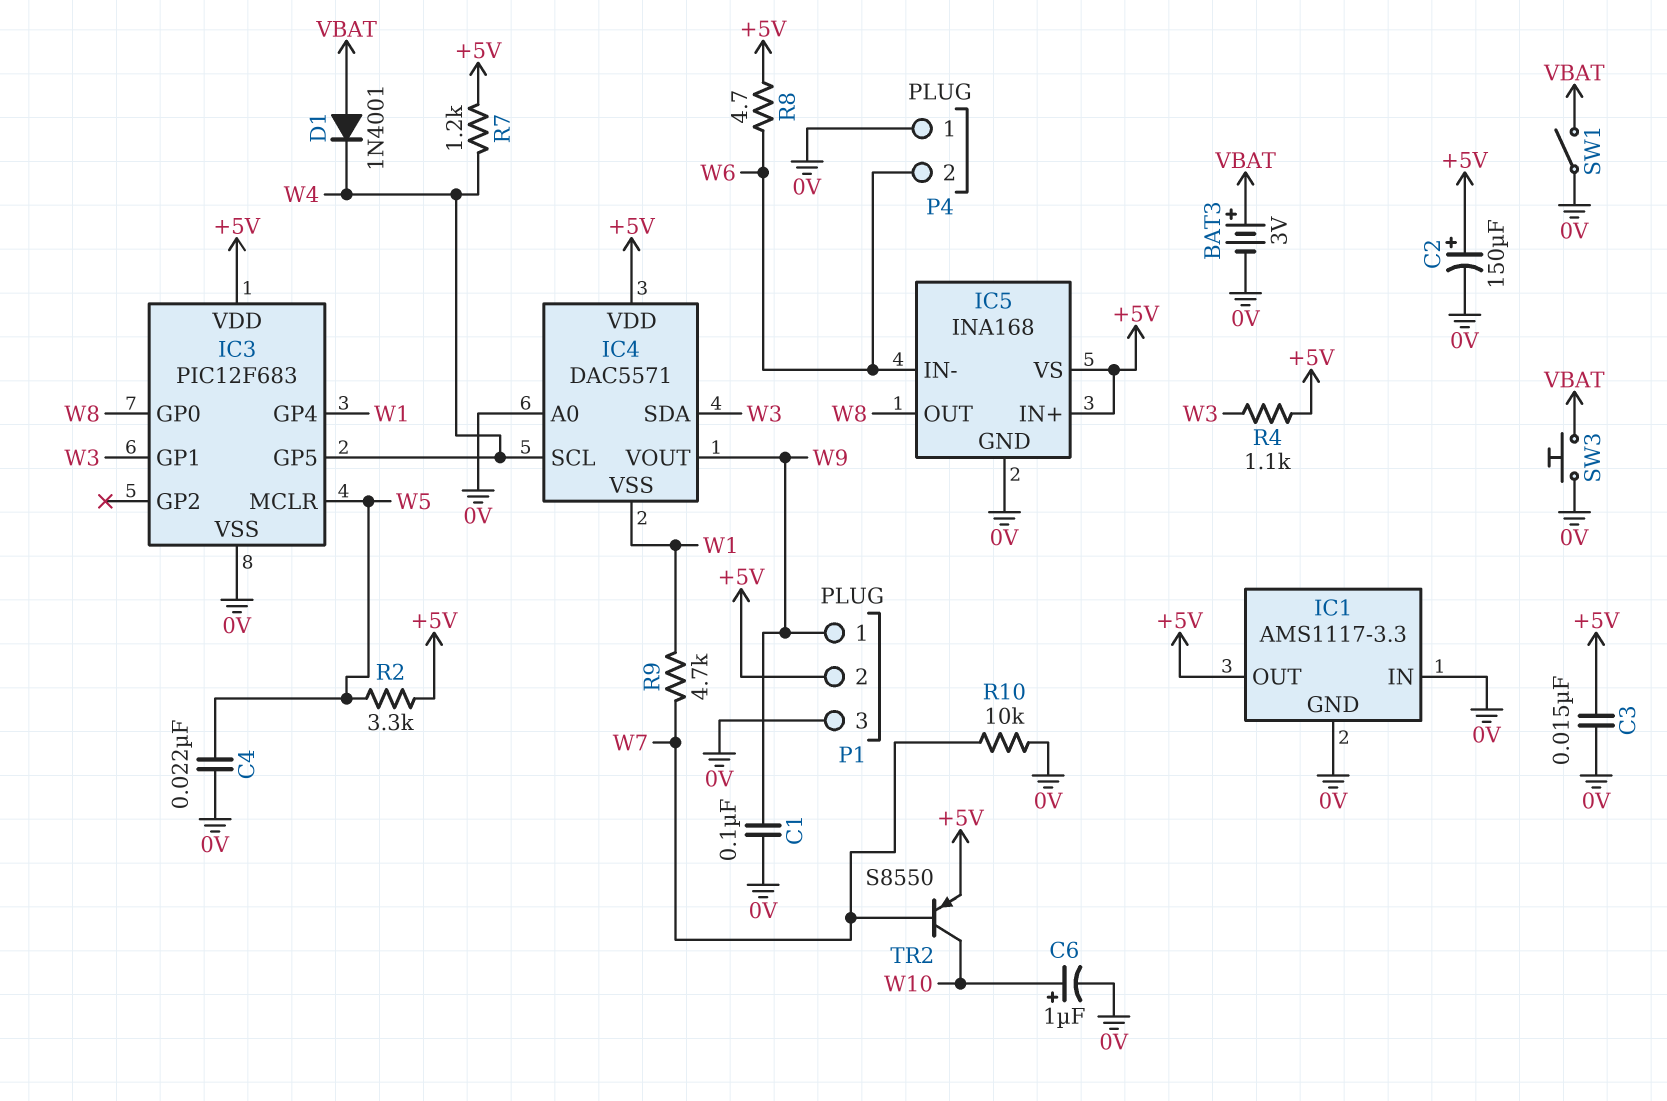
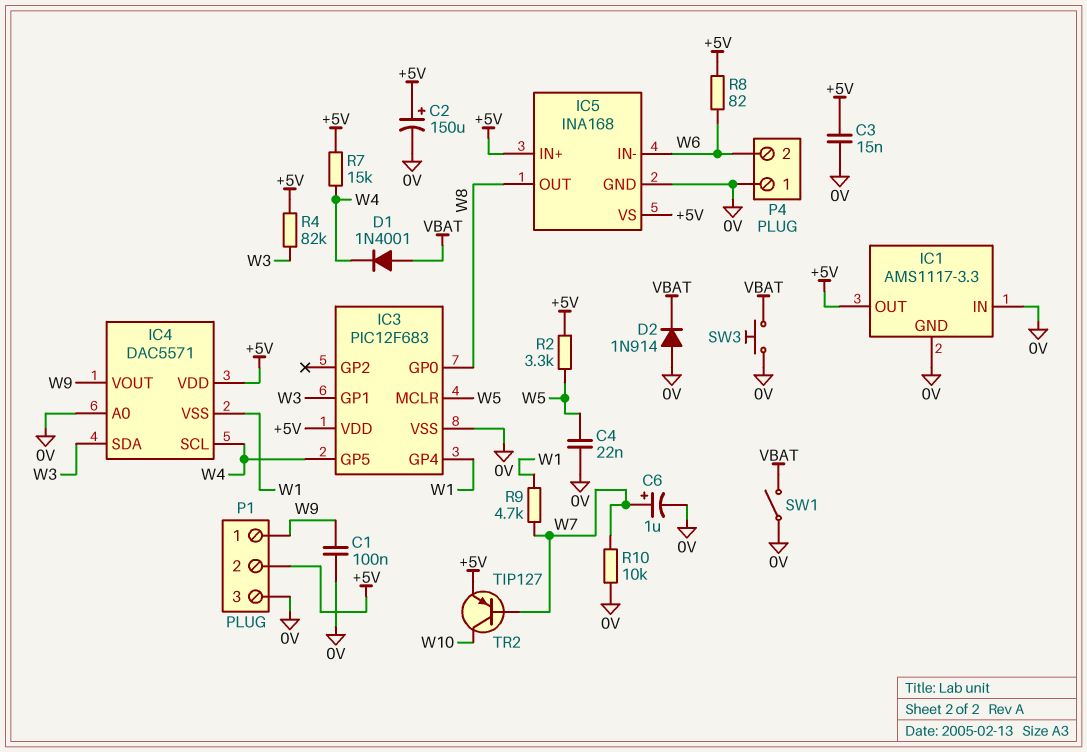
BAT3: 3V (plus VBAT, minus 0V) -> none
C6: 1uF (plus W10, minus 0V) -> 1uF (plus W7, minus 0V)
D2: none -> diode 1N914 (A 0V, K VBAT)
R4: 1.1k (+5V, W3) -> 82k (+5V, W3)
R7: 1.2k (+5V, W4) -> 15k (+5V, W4)
R8: 4.7 (+5V, W6) -> 82 (+5V, W6)
TR2: PNP S8550 (B W7, C W10, E +5V) -> PNP TIP127 (B W7, C W10, E +5V)

